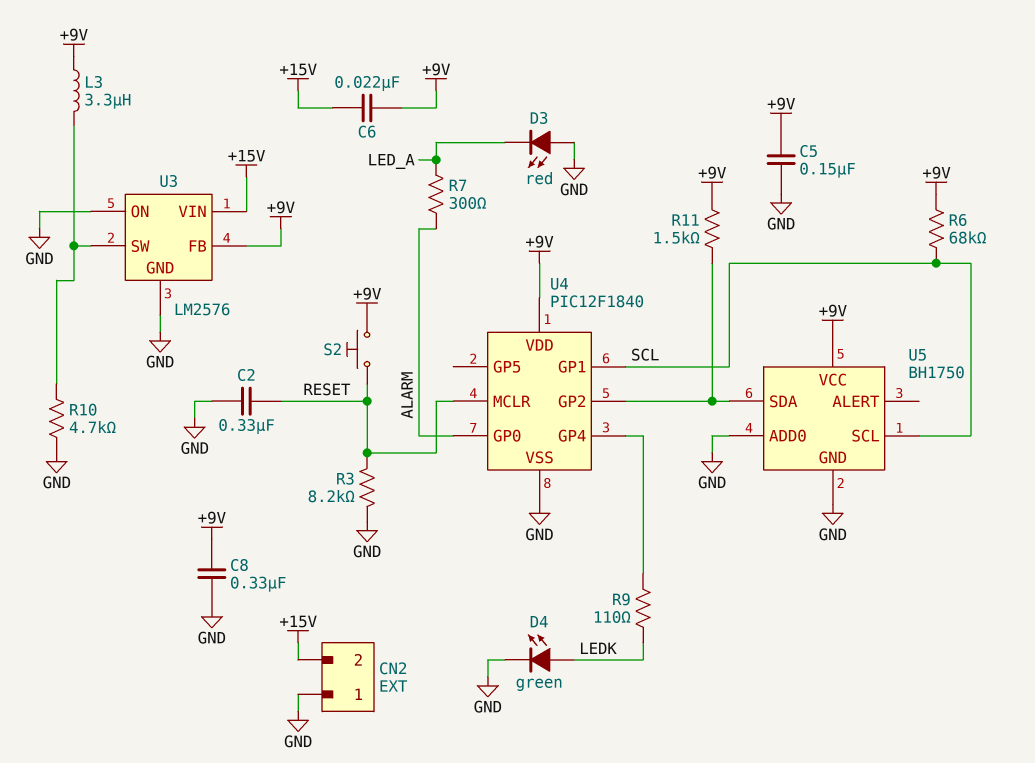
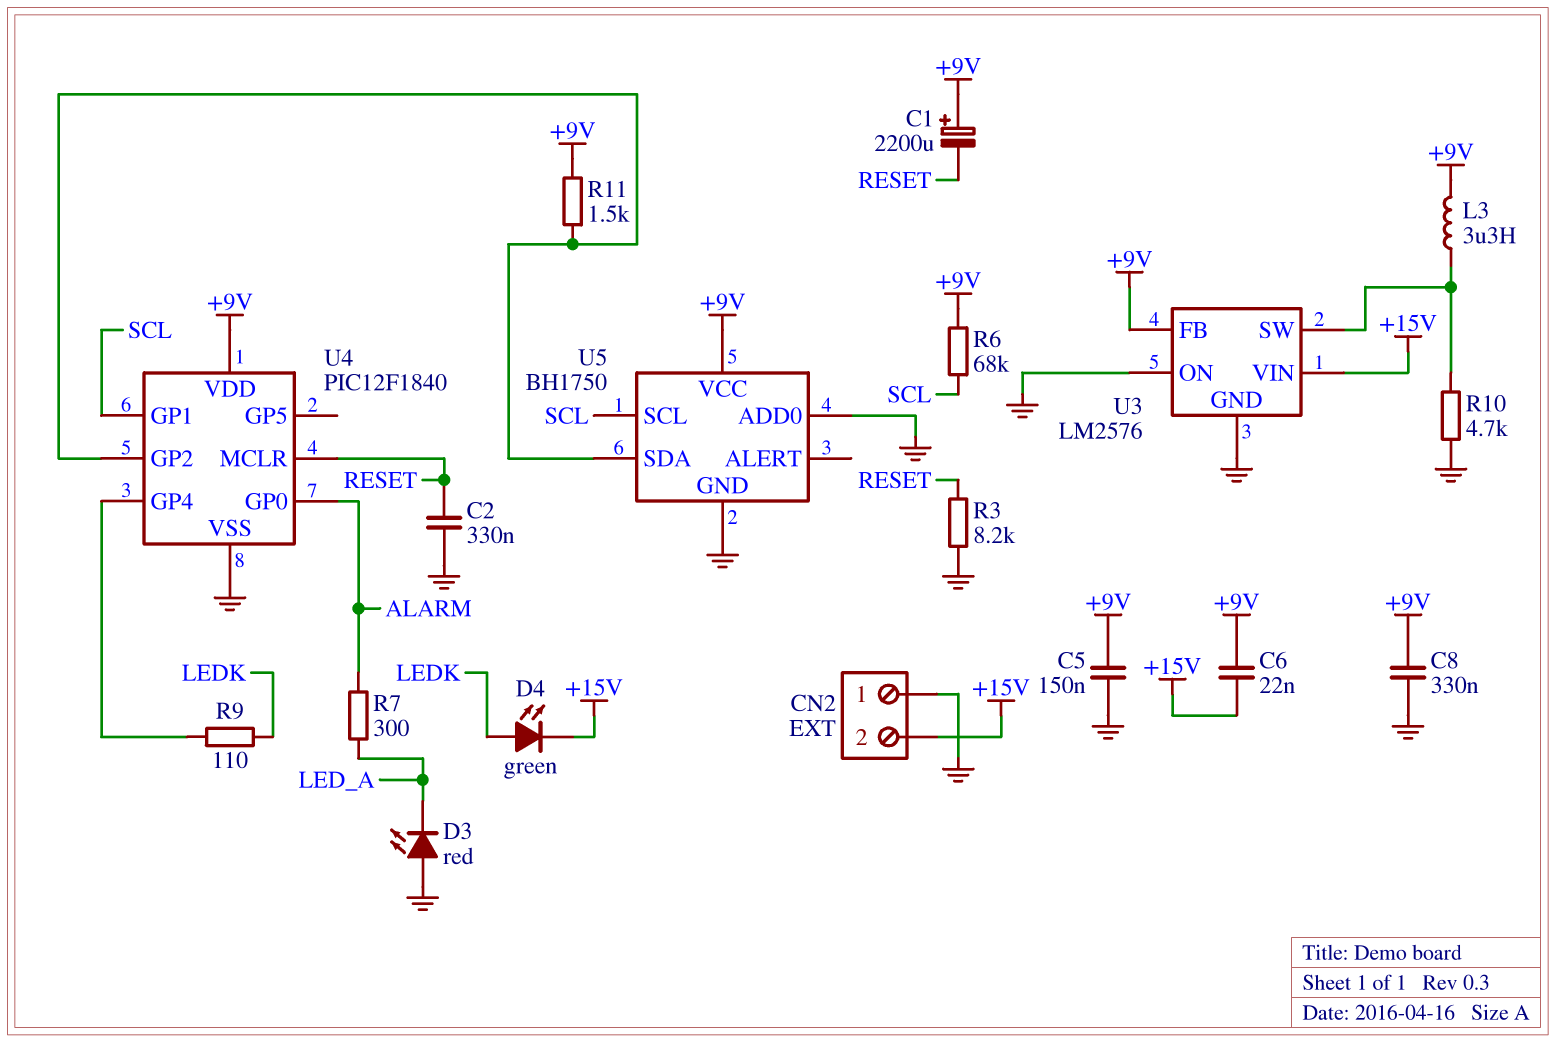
C1: none -> 2200uF (plus +9V, minus RESET)
D4: LED green (A LEDK, K GND) -> LED green (A LEDK, K +15V)
S2: button (+9V, RESET) -> none

